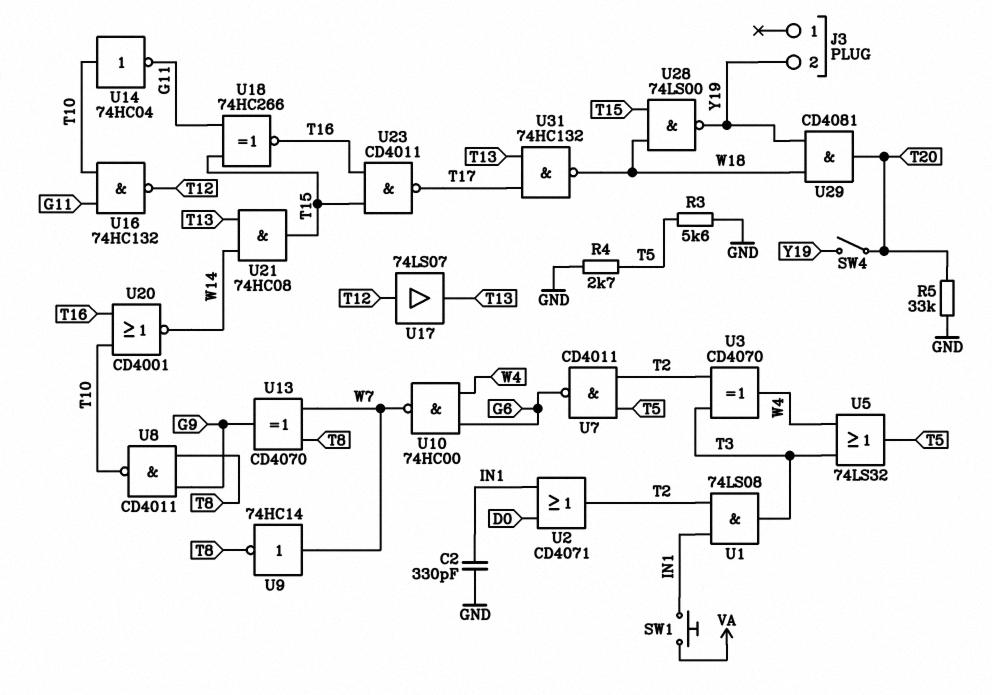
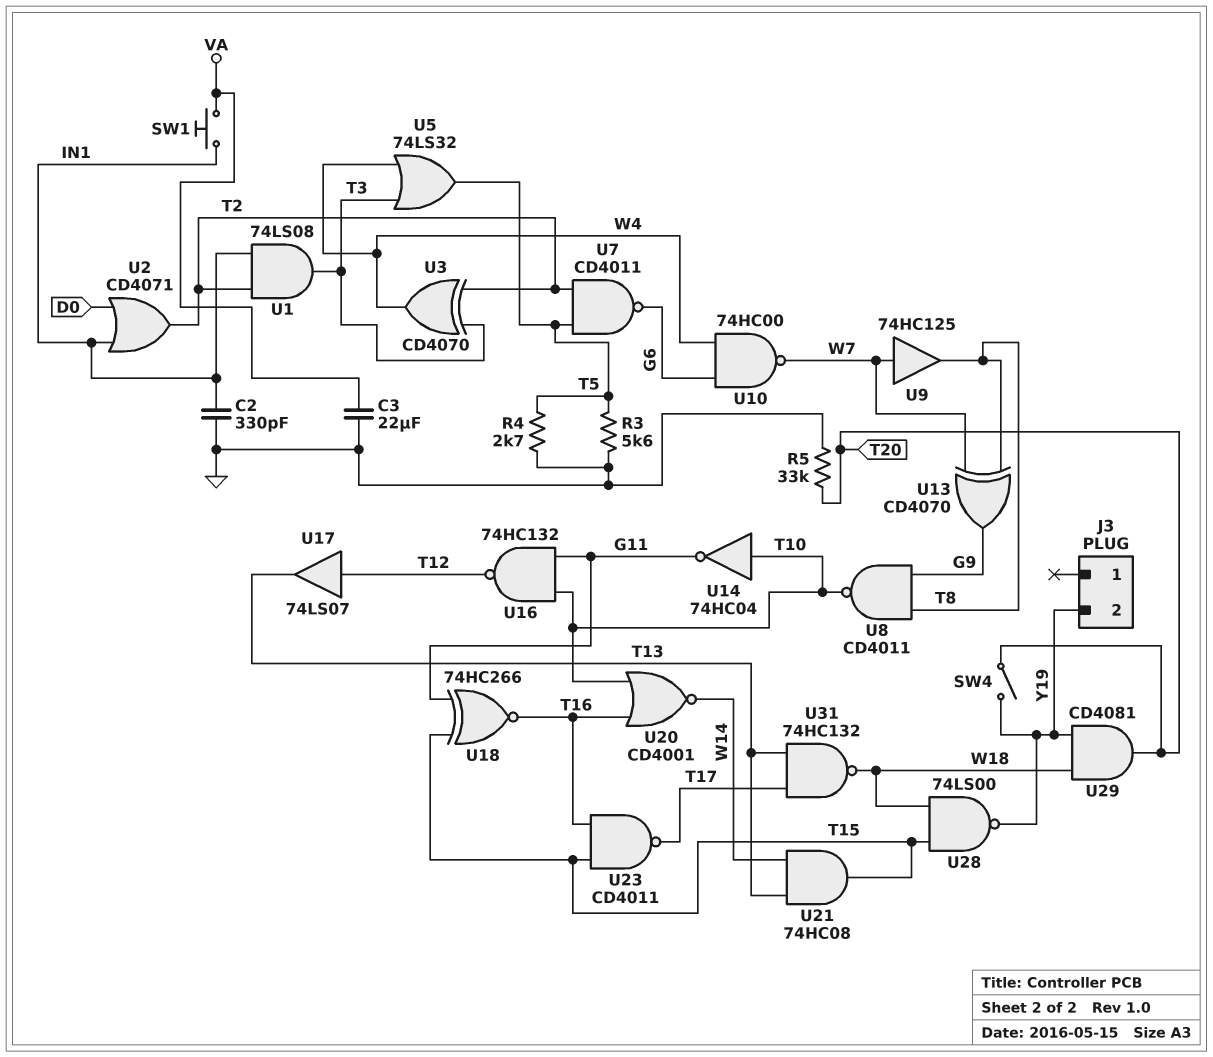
C3: none -> 22uF (GND, VA)
U9: NOT 74HC14 (in W7, out T8) -> buffer 74HC125 (in W7, out T8)

